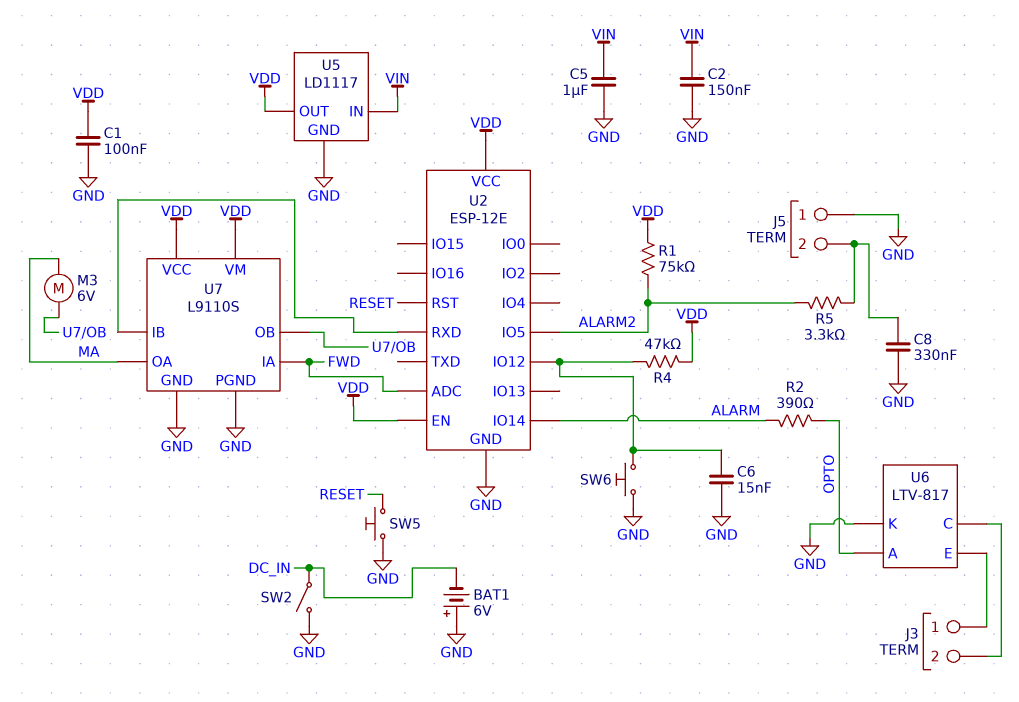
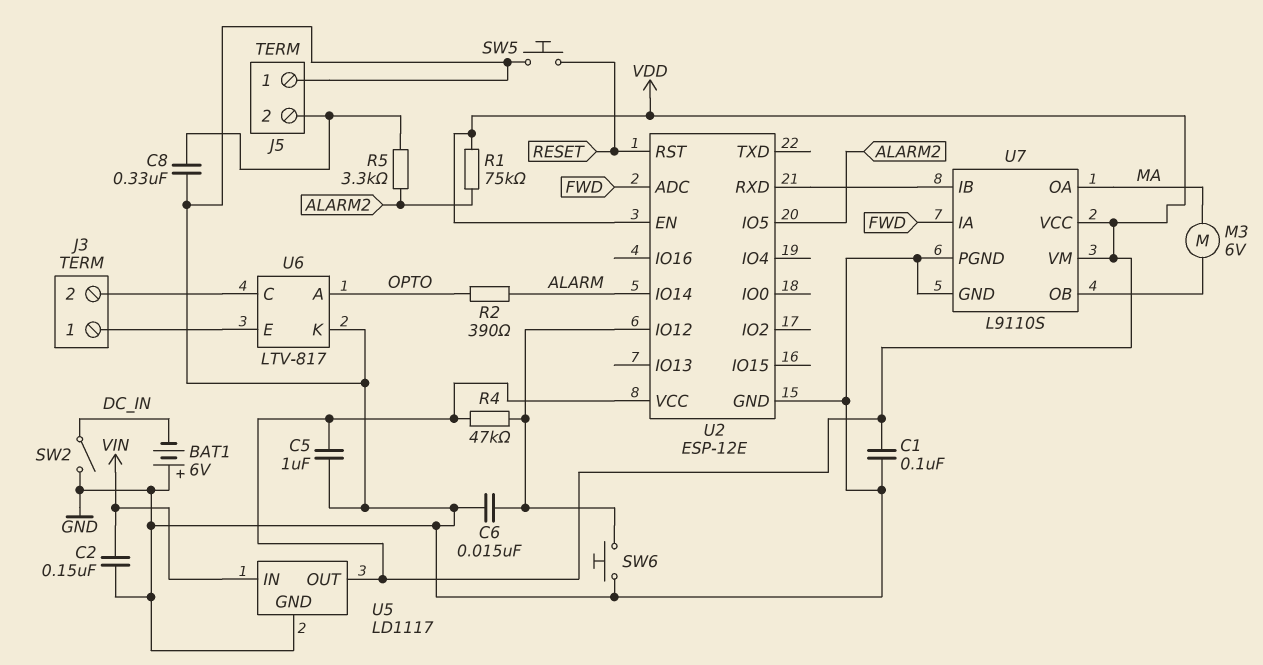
C5: 1uF (GND, VIN) -> 1uF (GND, VDD)

